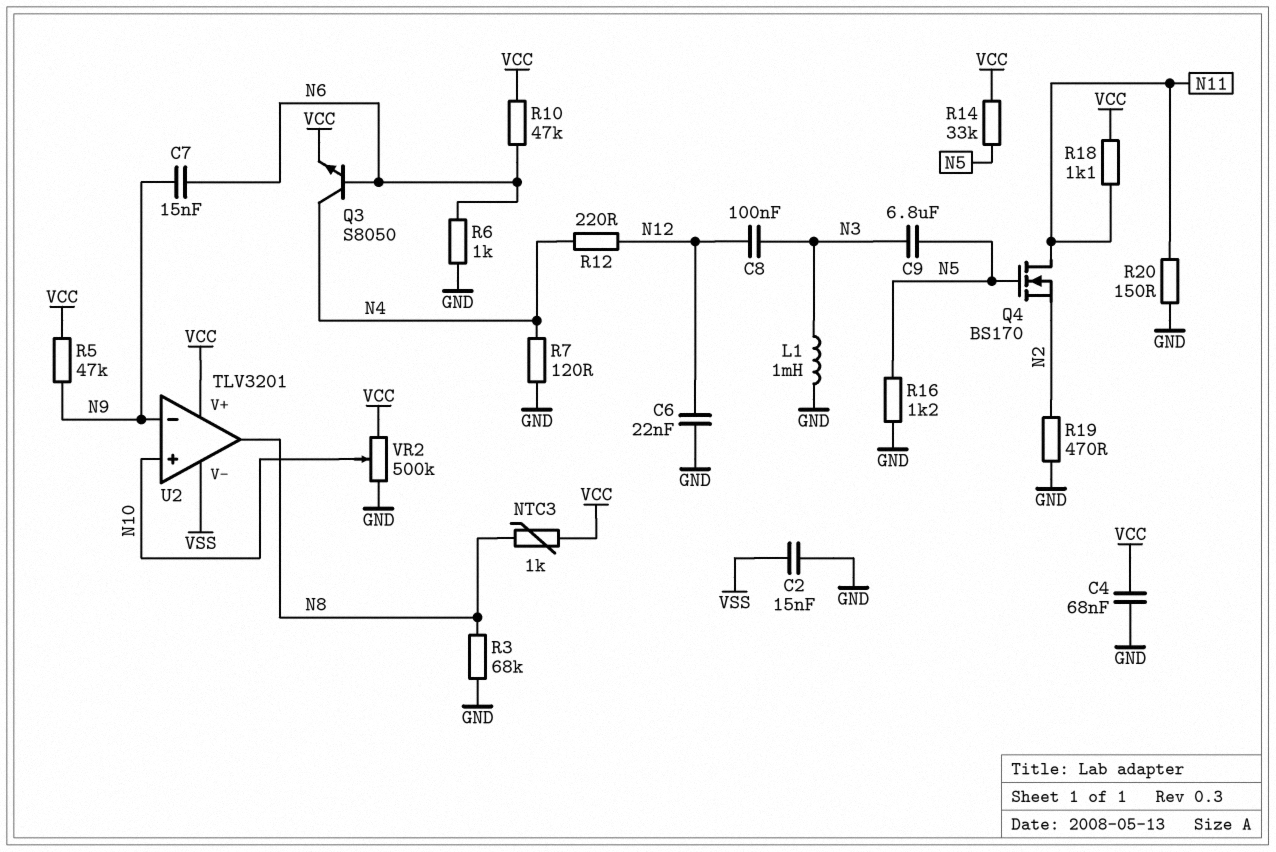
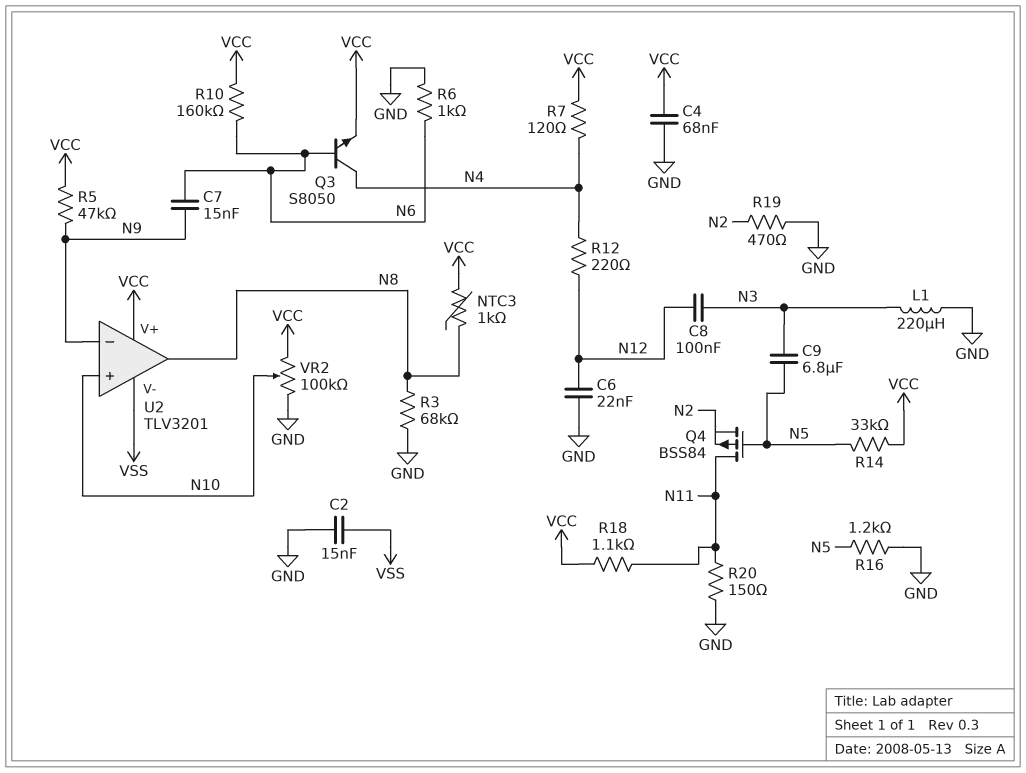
L1: 1mH (GND, N3) -> 220uH (GND, N3)
Q4: NMOS BS170 (G N5, D N11, S N2) -> PMOS BSS84 (G N5, D N11, S N2)
R7: 120 (GND, N4) -> 120 (N4, VCC)
R10: 47k (N6, VCC) -> 160k (N6, VCC)
VR2: 500k (GND, VCC, wiper N10) -> 100k (GND, VCC, wiper N10)

